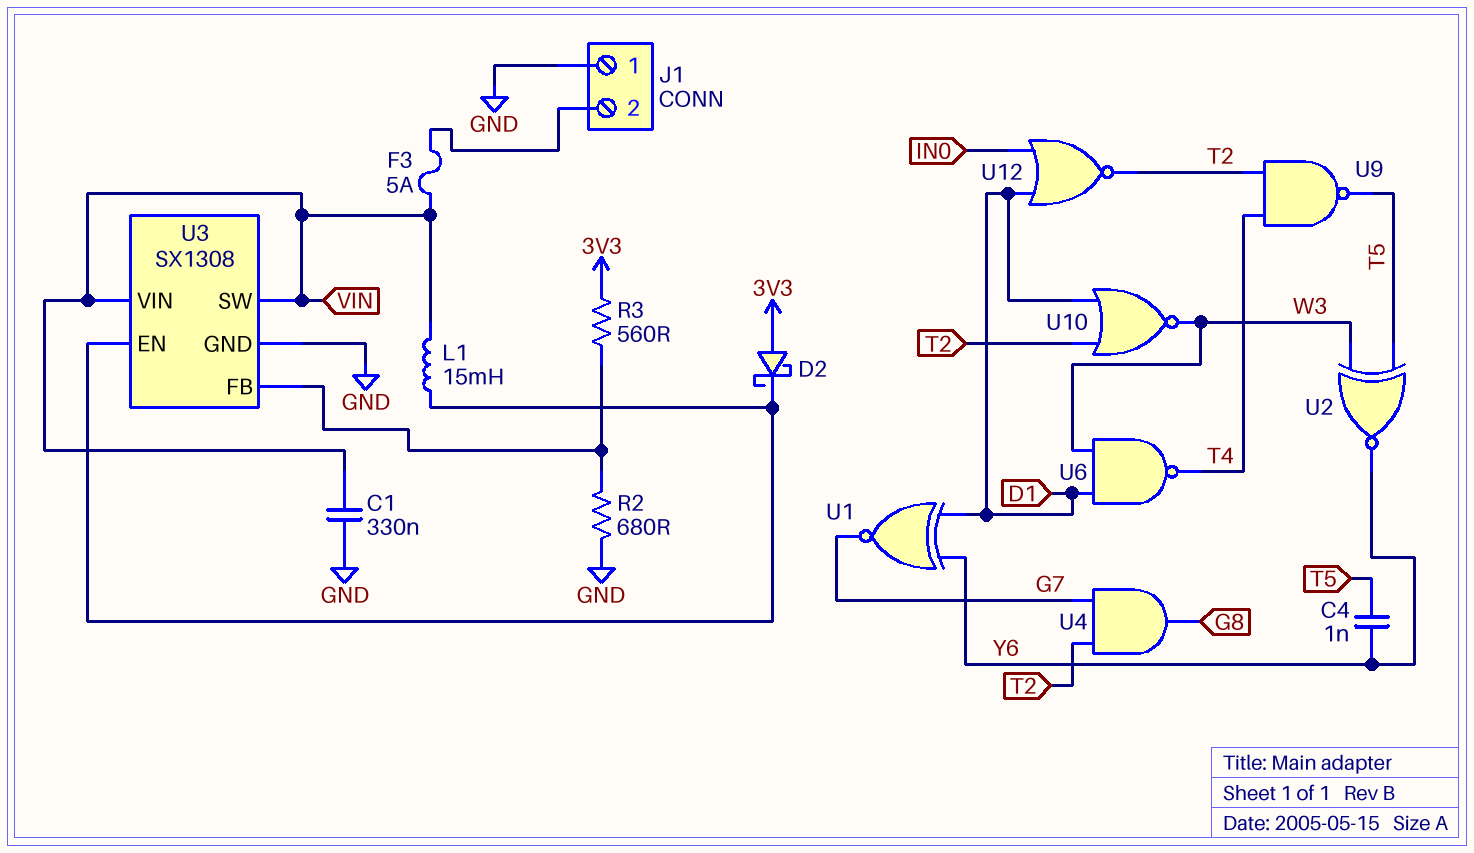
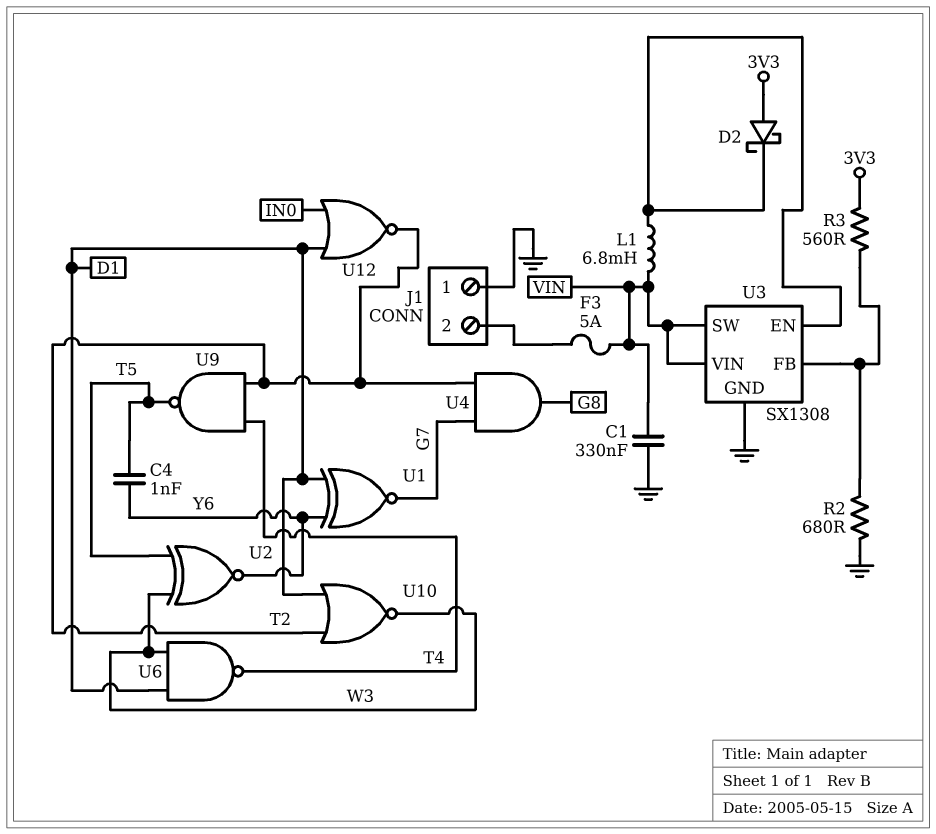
L1: 15mH (U3/EN, VIN) -> 6.8mH (U3/EN, VIN)

